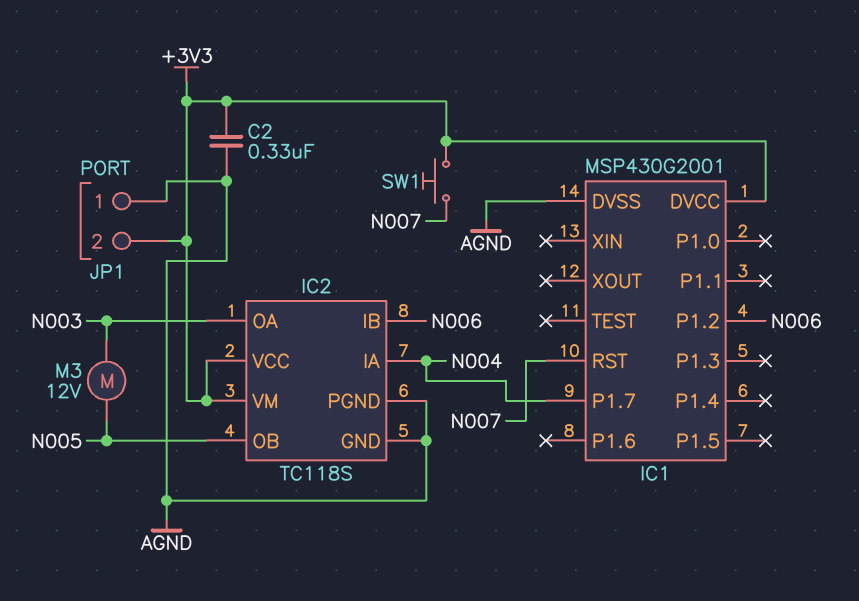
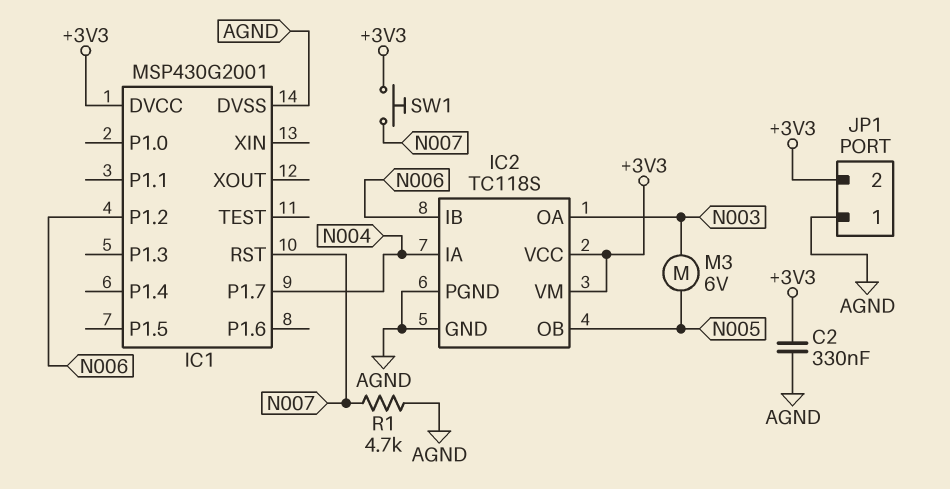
M3: motor 12V (N003, N005) -> motor 6V (N003, N005)
R1: none -> 4.7k (AGND, N007)

